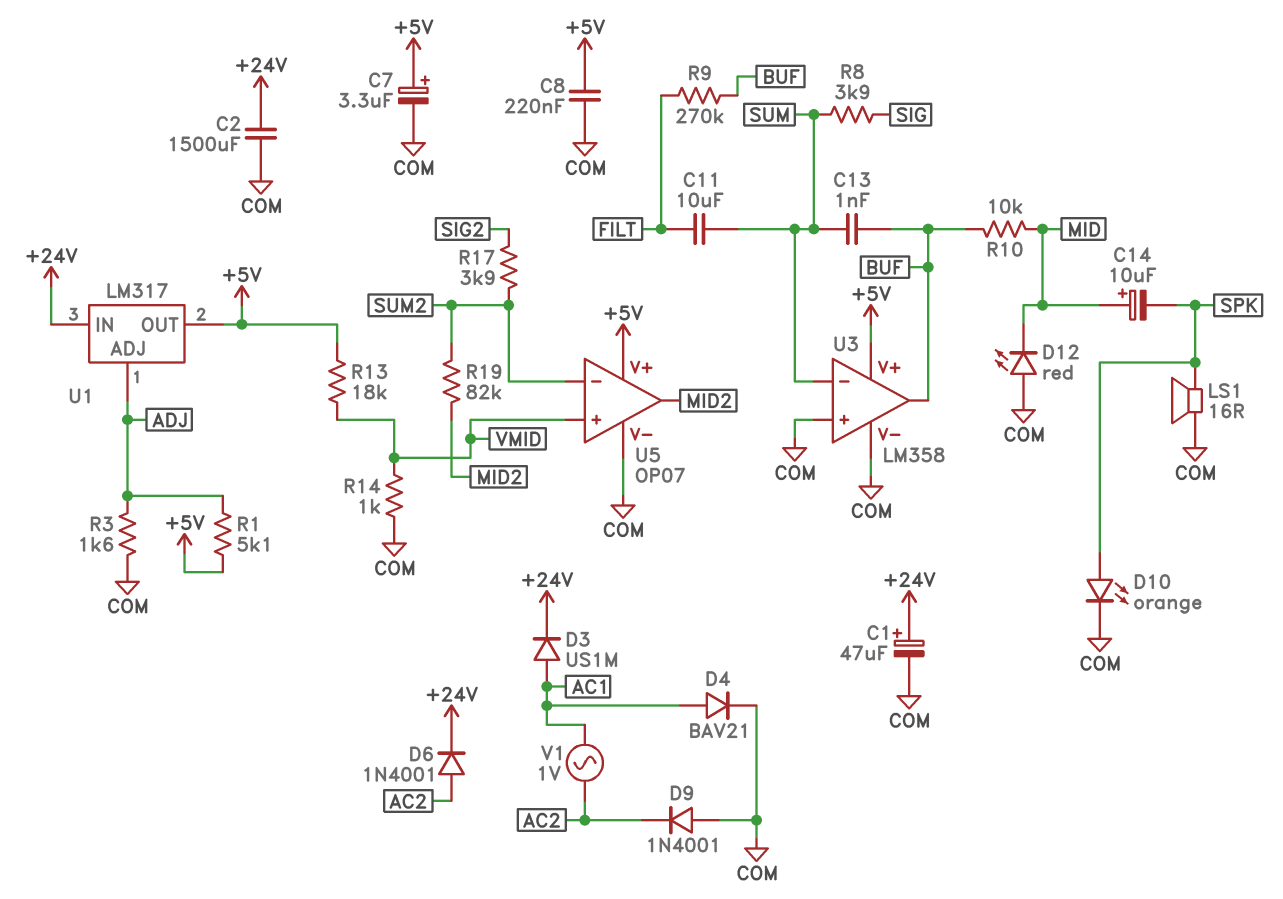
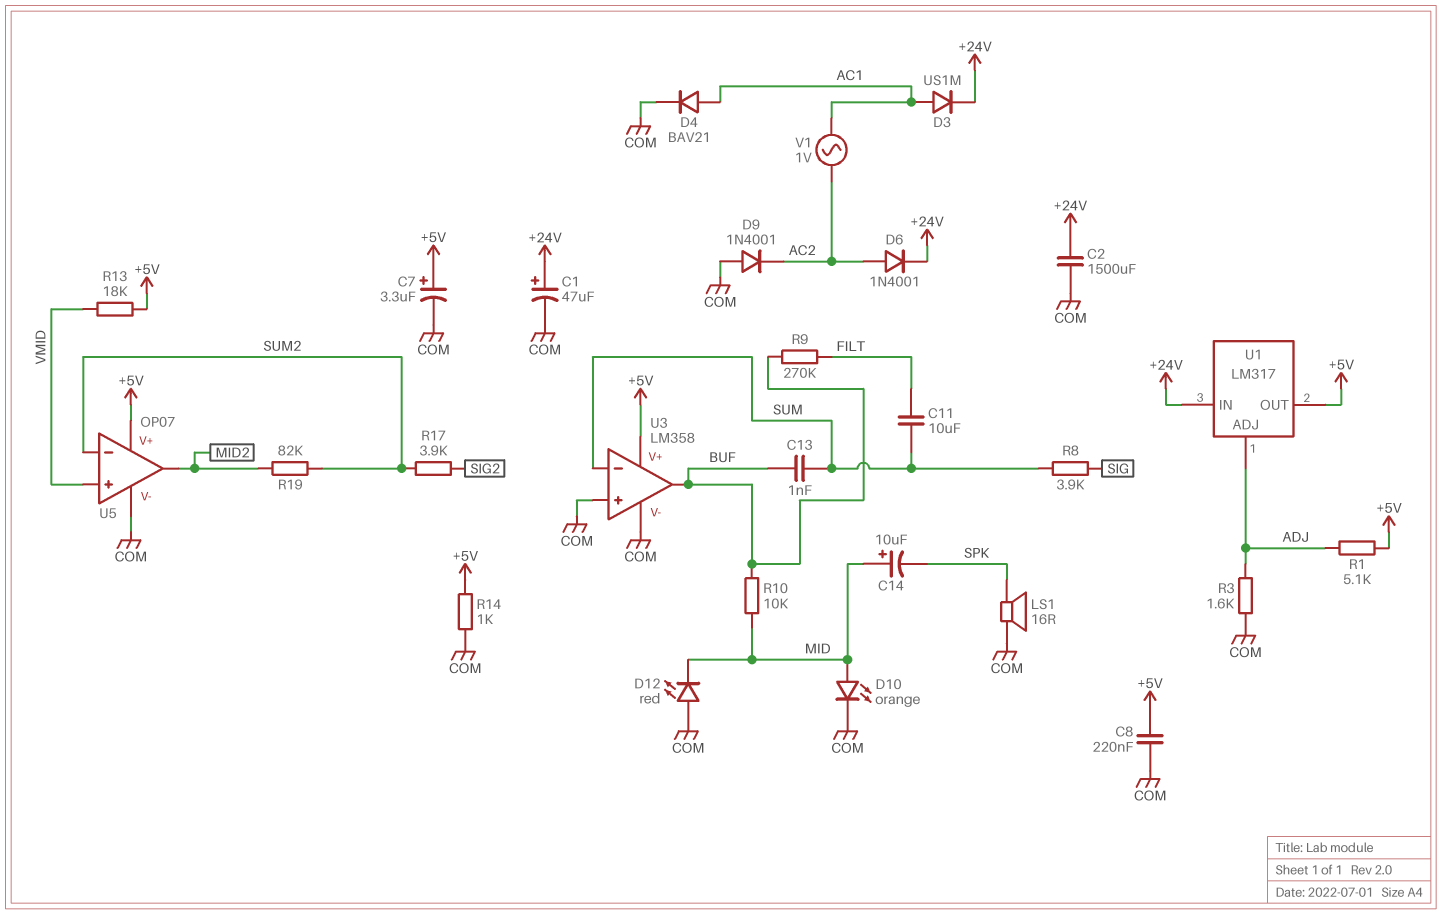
D10: LED orange (A SPK, K COM) -> LED orange (A MID, K COM)
R14: 1k (COM, VMID) -> 1k (+5V, COM)

